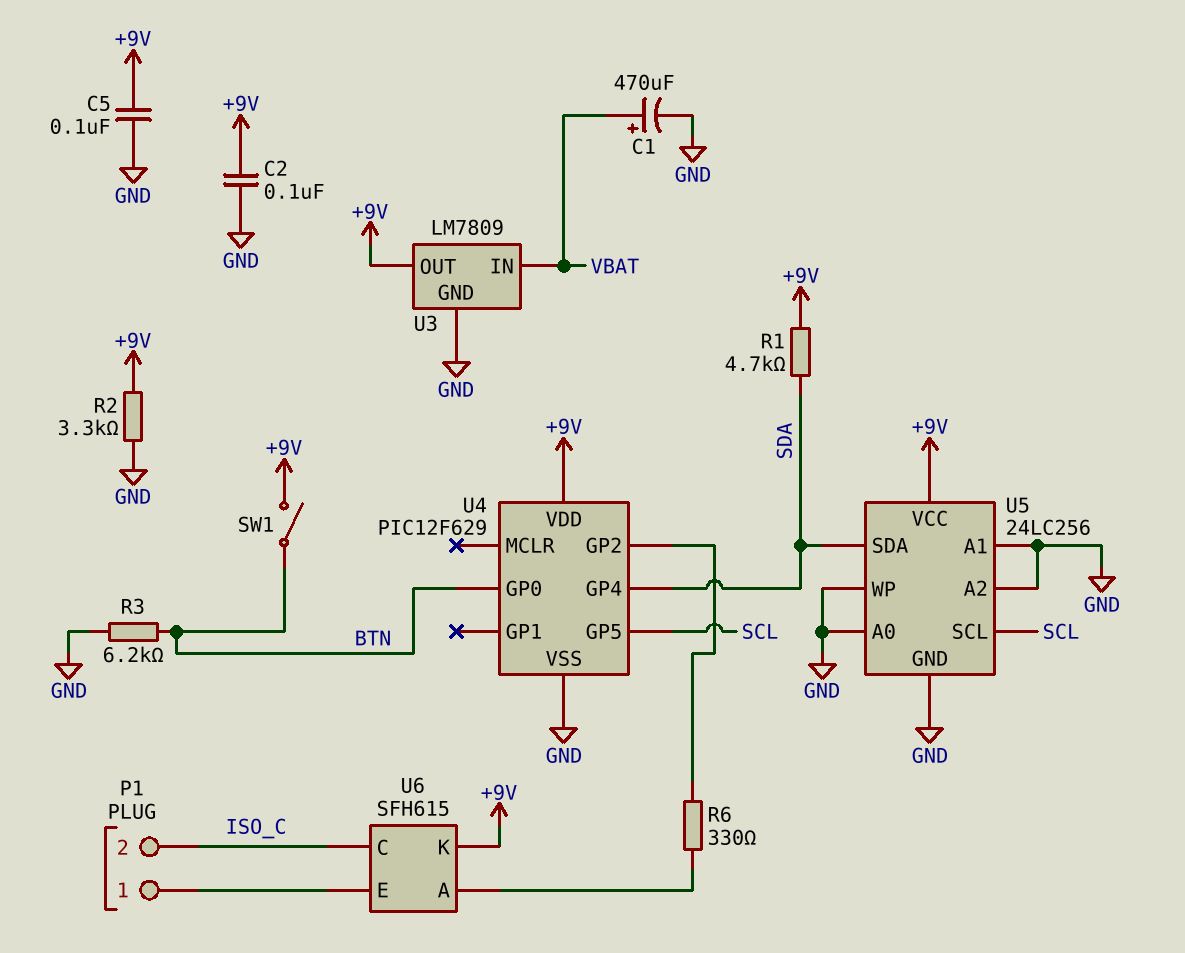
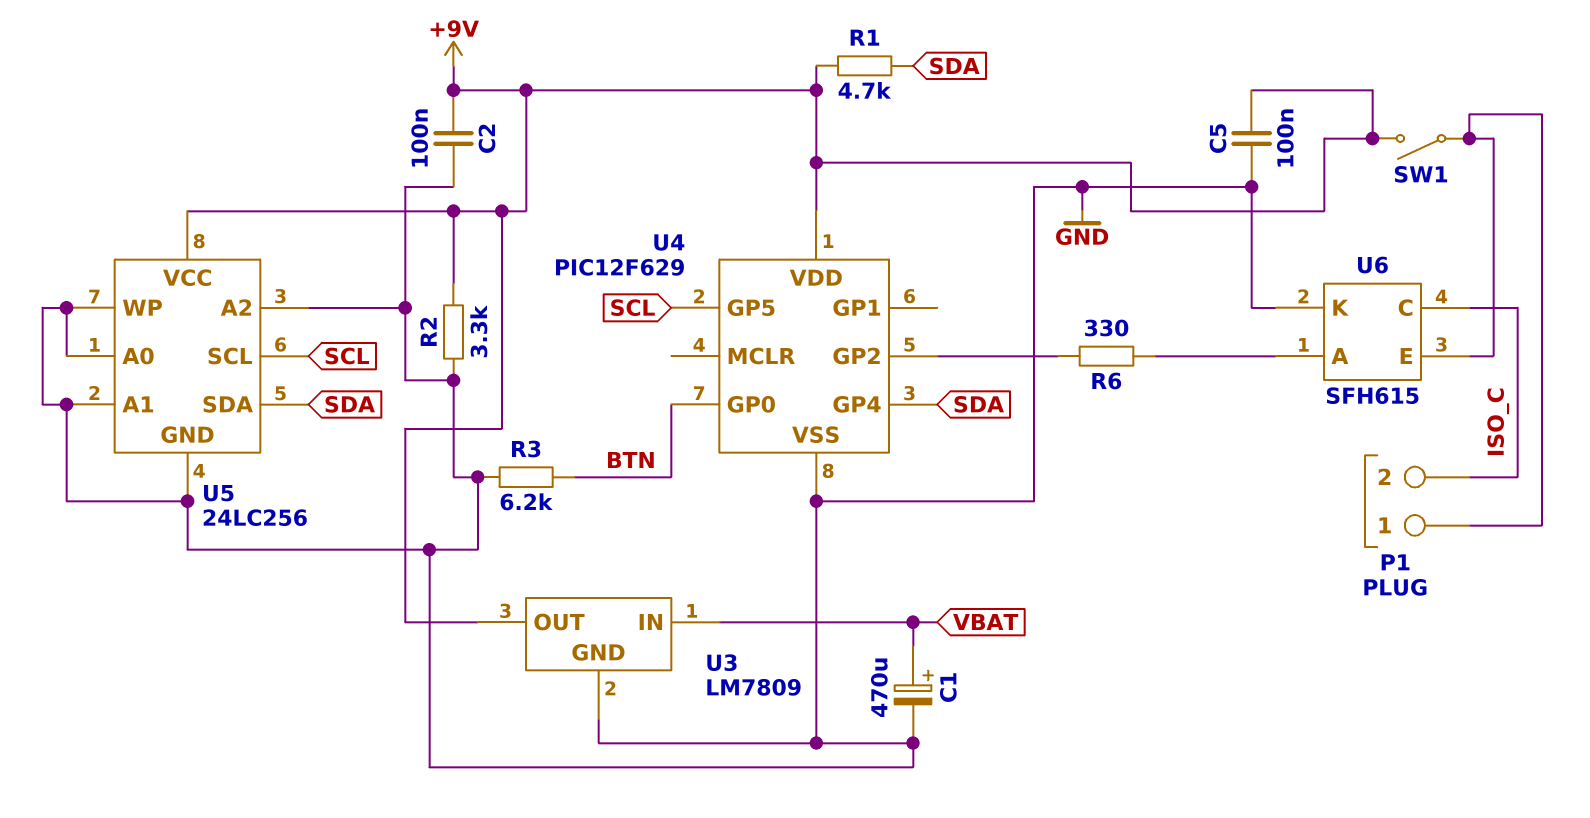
SW1: switch (+9V, BTN) -> switch (+9V, P1/1)
U6 pin K: +9V -> GND

